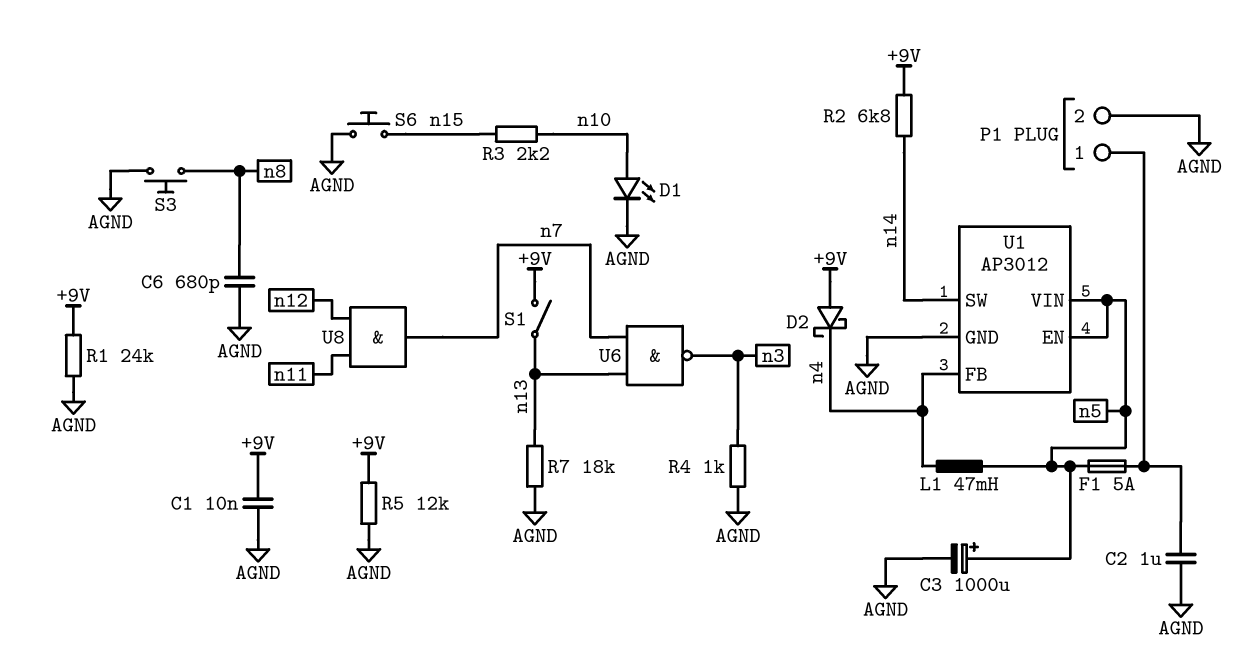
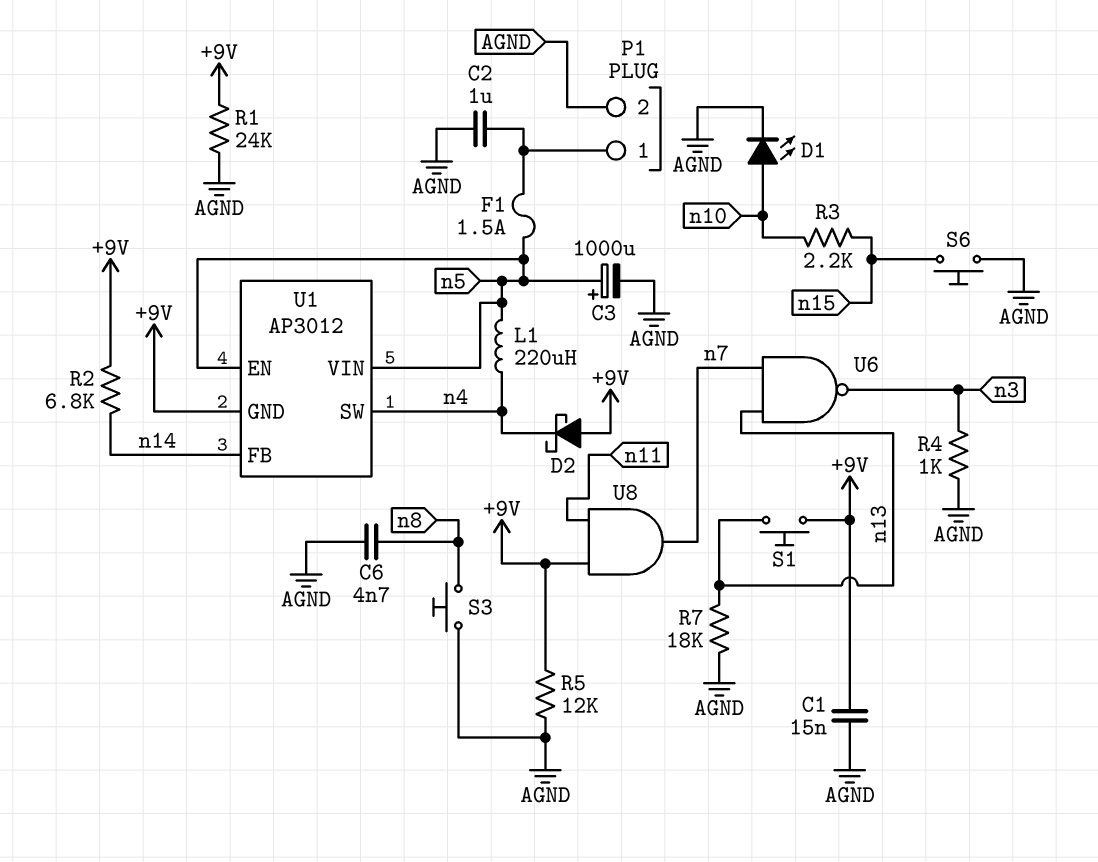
C1: 10nF (+9V, AGND) -> 15nF (+9V, AGND)
C6: 680pF (AGND, n8) -> 4.7nF (AGND, n8)
F1: 5A (P1/1, n5) -> 1.5A (P1/1, n5)
L1: 47mH (n4, n5) -> 220uH (n4, n5)
S1: switch (+9V, n13) -> button (+9V, n13)
U1 pin FB: n4 -> n14
U1 pin GND: AGND -> +9V
U1 pin SW: n14 -> n4
U8: AND (in n11, in n12, out n7) -> AND (in +9V, in n11, out n7)

